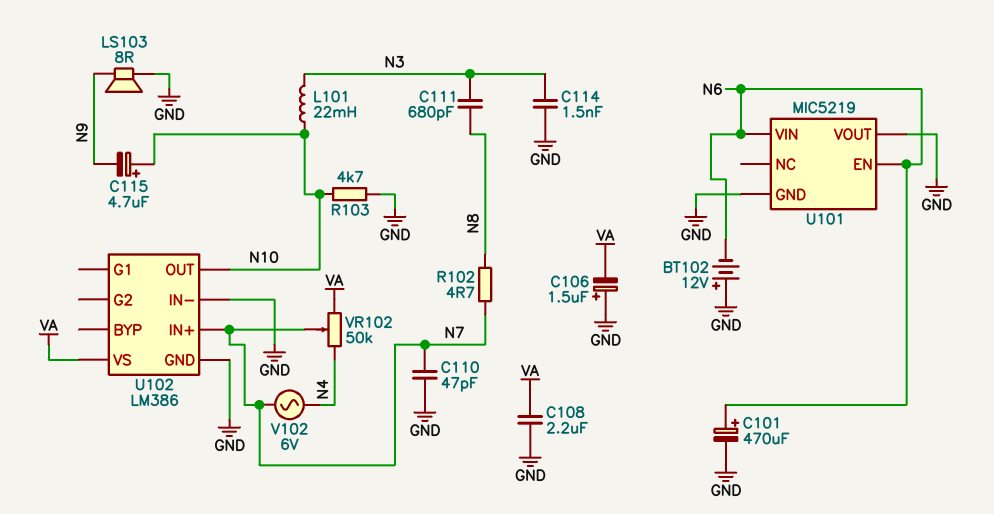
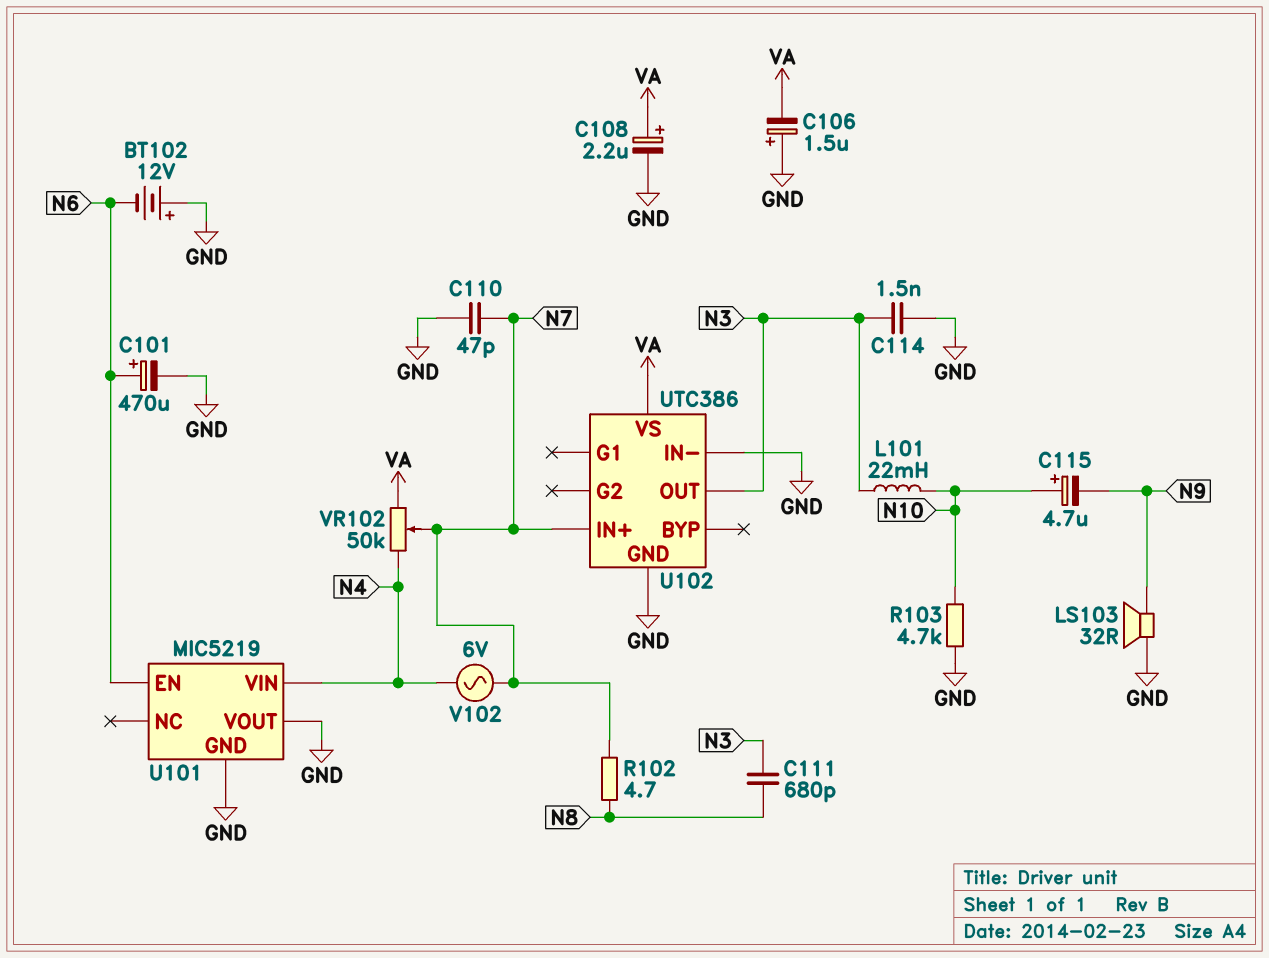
C108: 2.2uF (GND, VA) -> 2.2uF (plus VA, minus GND)
LS103: speaker 8R (GND, N9) -> speaker 32R (GND, N9)
U101 pin VIN: N6 -> N4
U102: LM386 -> UTC386
U102 pin OUT: N10 -> N3

